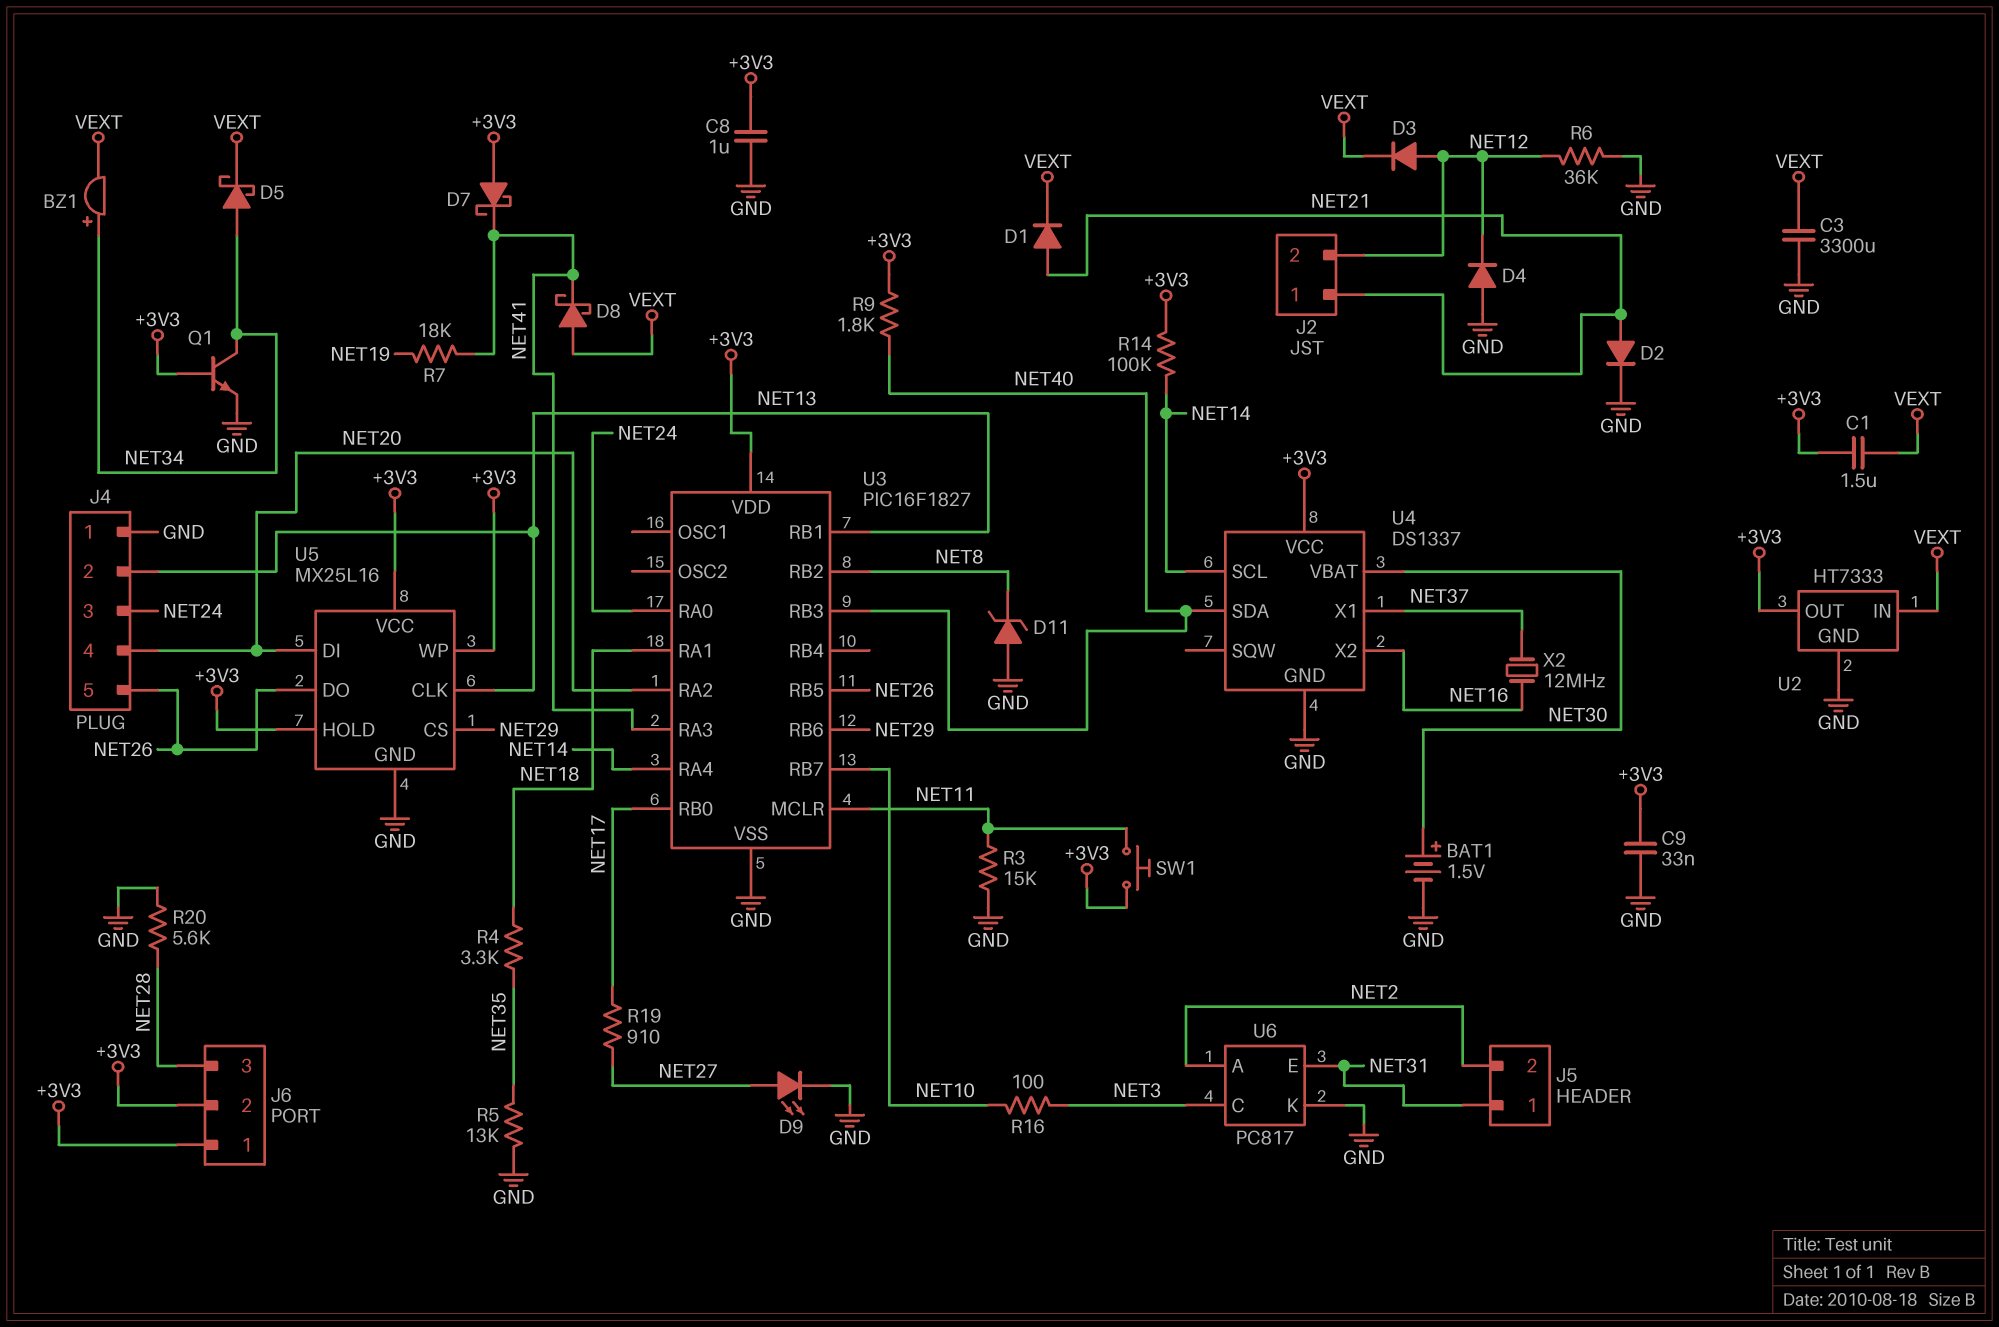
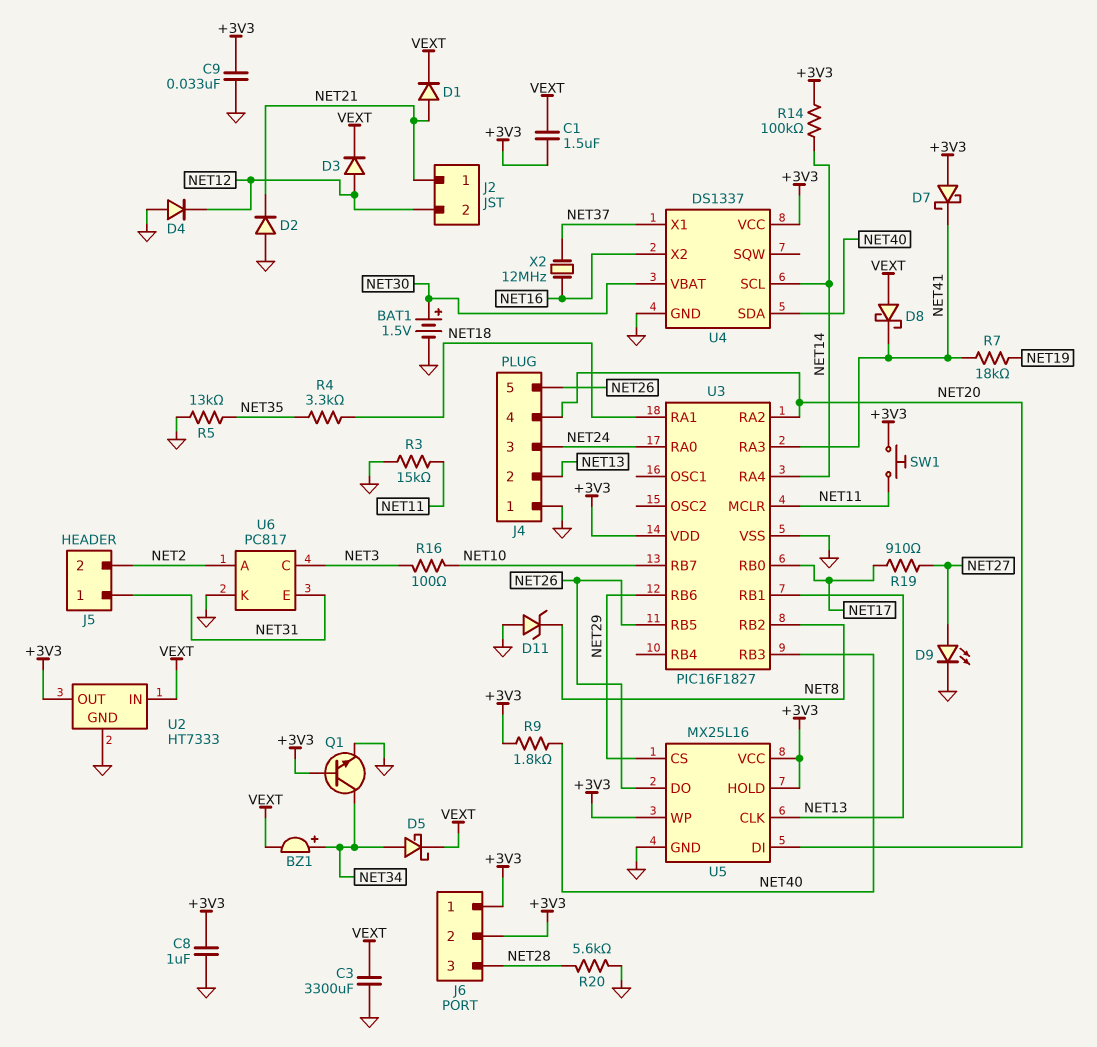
D2: diode (A NET21, K GND) -> diode (A GND, K NET21)
R6: 36k (GND, NET12) -> none

